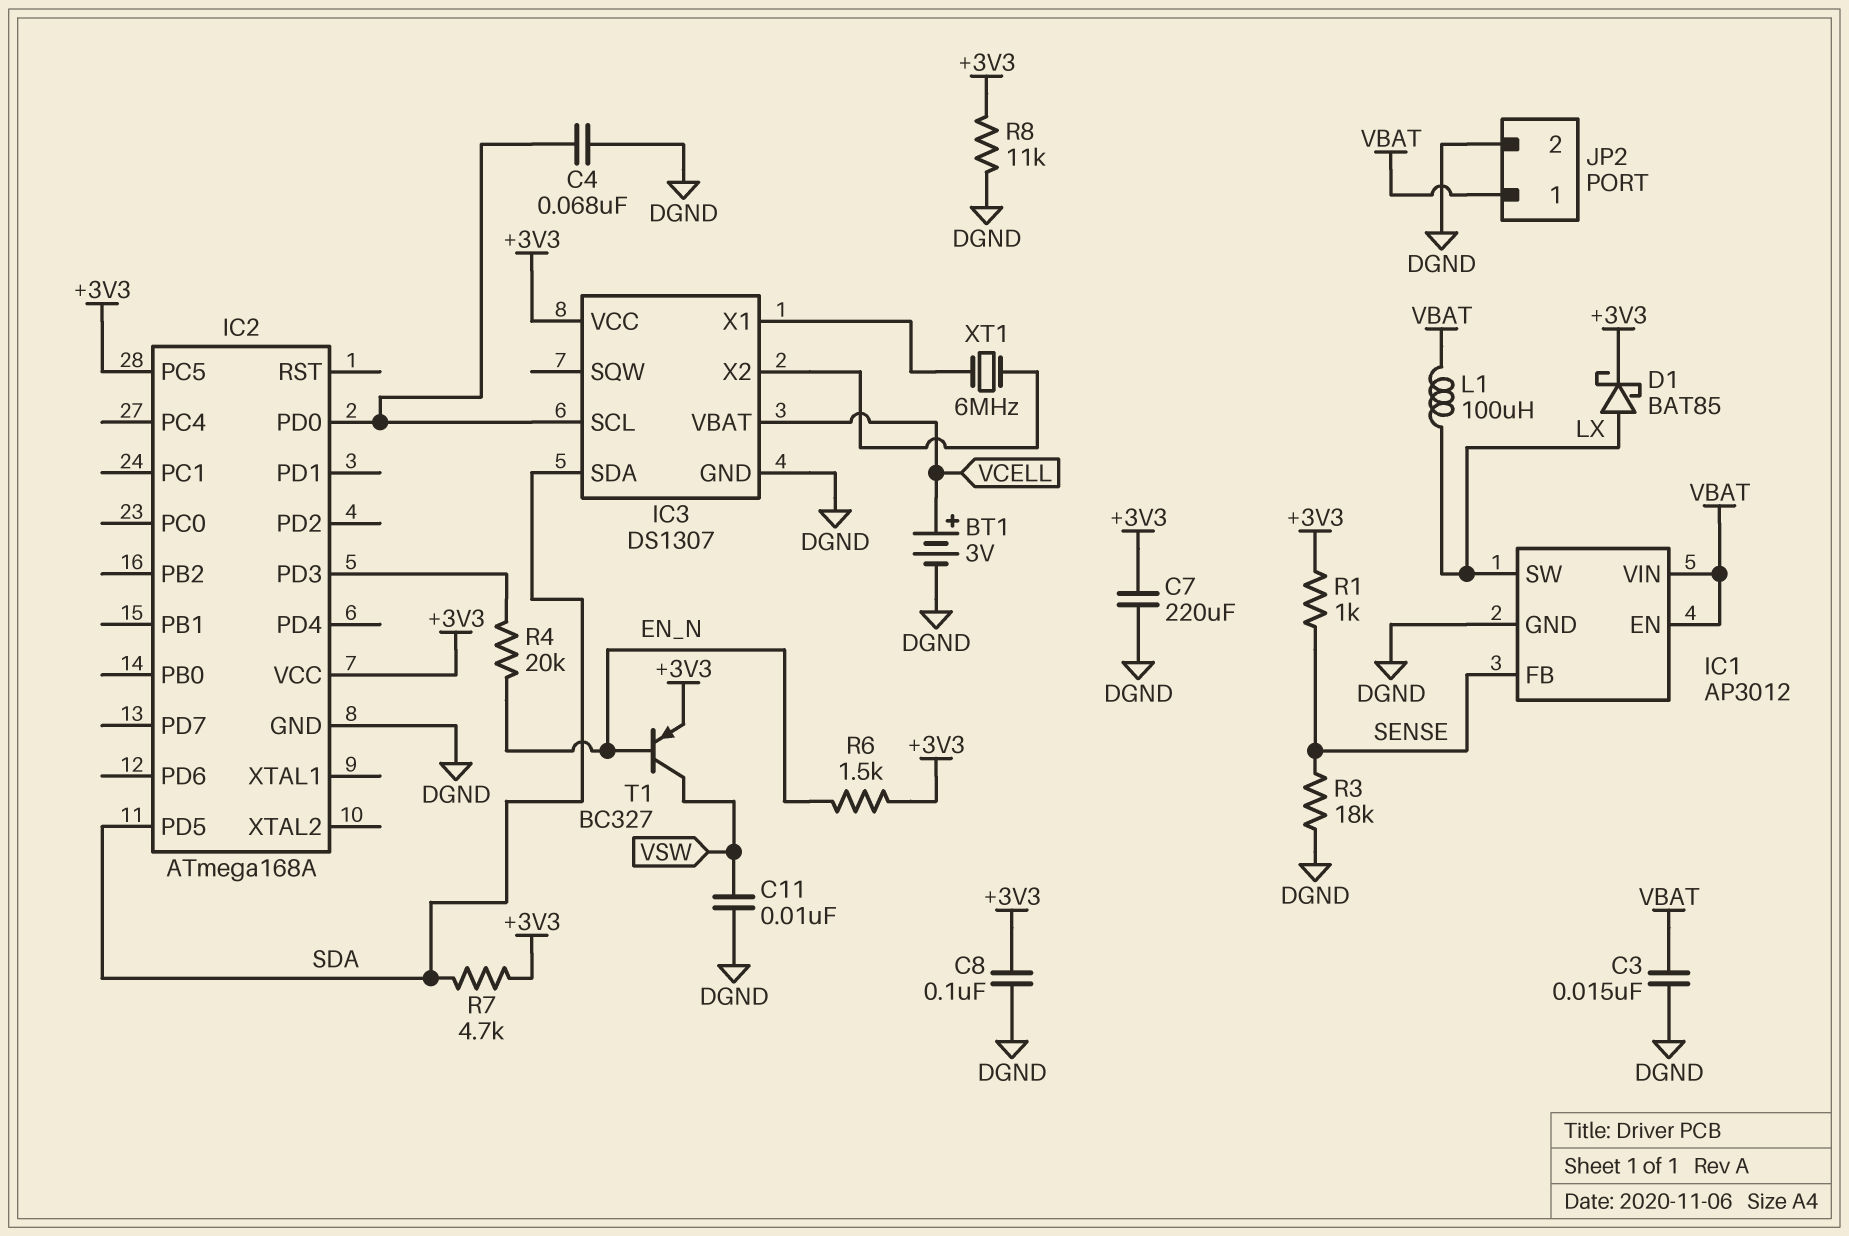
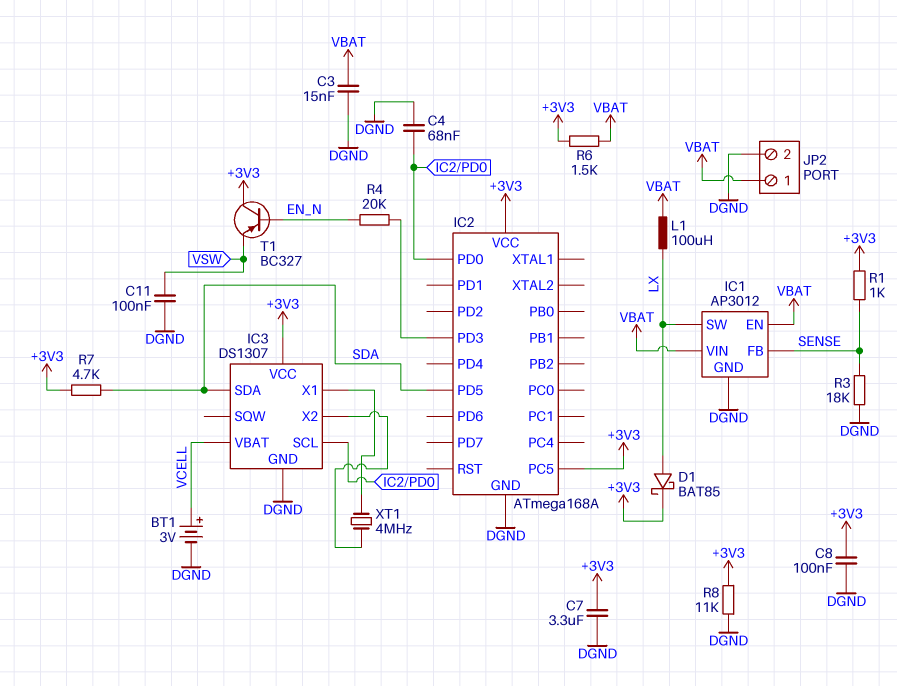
C7: 220uF (+3V3, DGND) -> 3.3uF (+3V3, DGND)
C11: 10nF (DGND, VSW) -> 100nF (DGND, VSW)
R6: 1.5k (+3V3, EN_N) -> 1.5k (+3V3, VBAT)
T1: PNP BC327 (B EN_N, C VSW, E +3V3) -> PNP BC327 (B EN_N, C +3V3, E VSW)
XT1: 6MHz (IC3/X1, IC3/X2) -> 4MHz (IC3/X1, IC3/X2)

